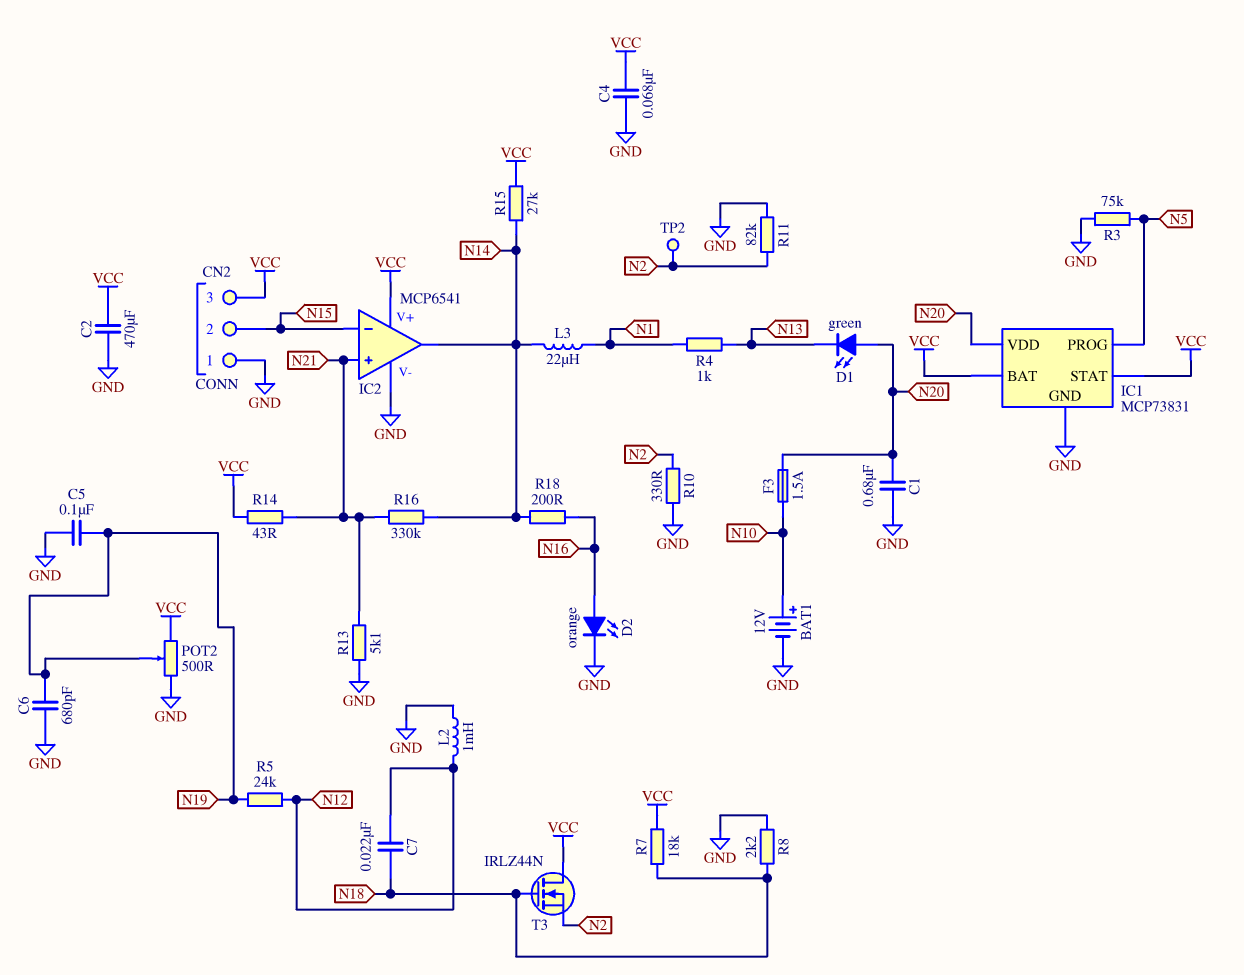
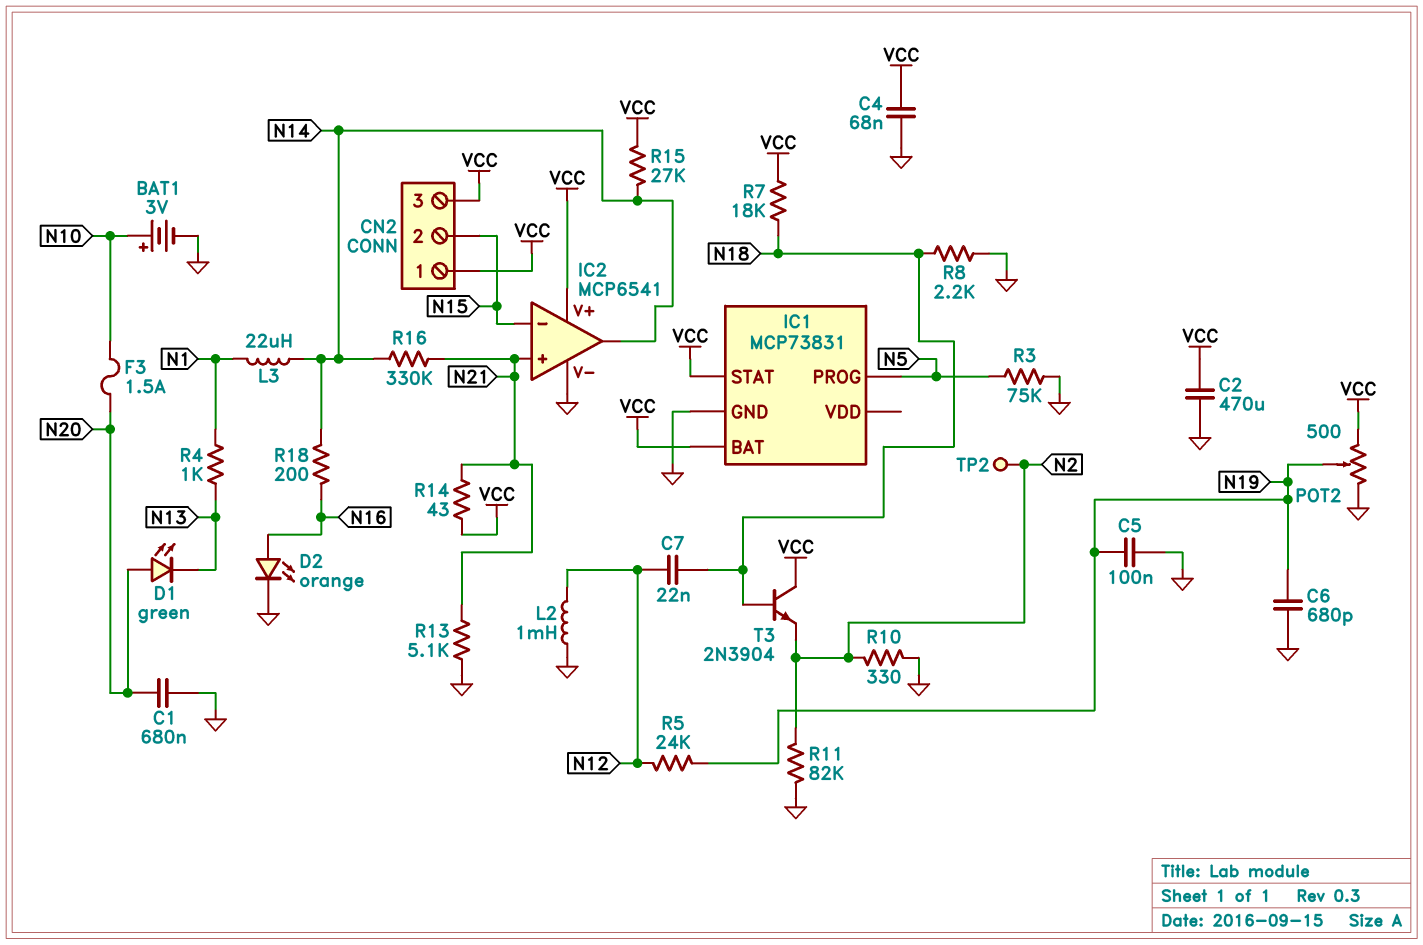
BAT1: 12V (plus N10, minus GND) -> 3V (plus N10, minus GND)
CN2 pin 1: GND -> VCC
IC1 pin VDD: N20 -> none
T3: NMOS IRLZ44N (G N18, D VCC, S N2) -> NPN 2N3904 (B N18, C VCC, E N2)

